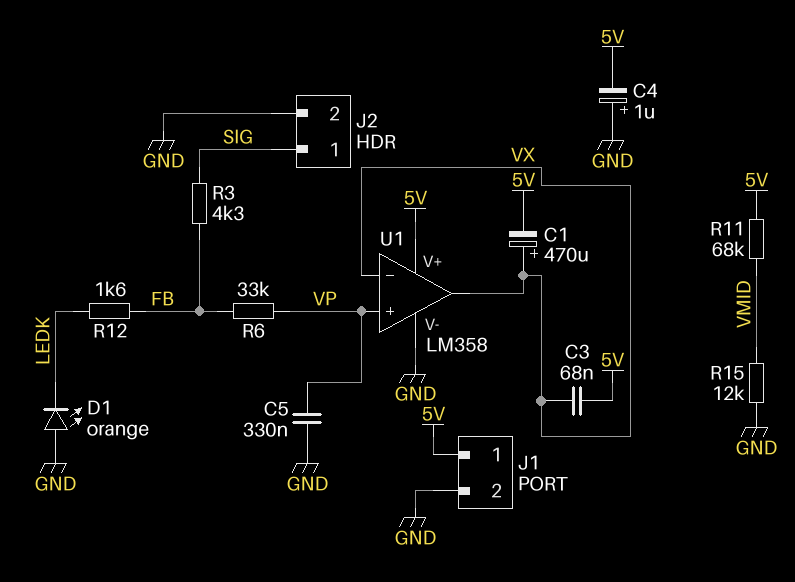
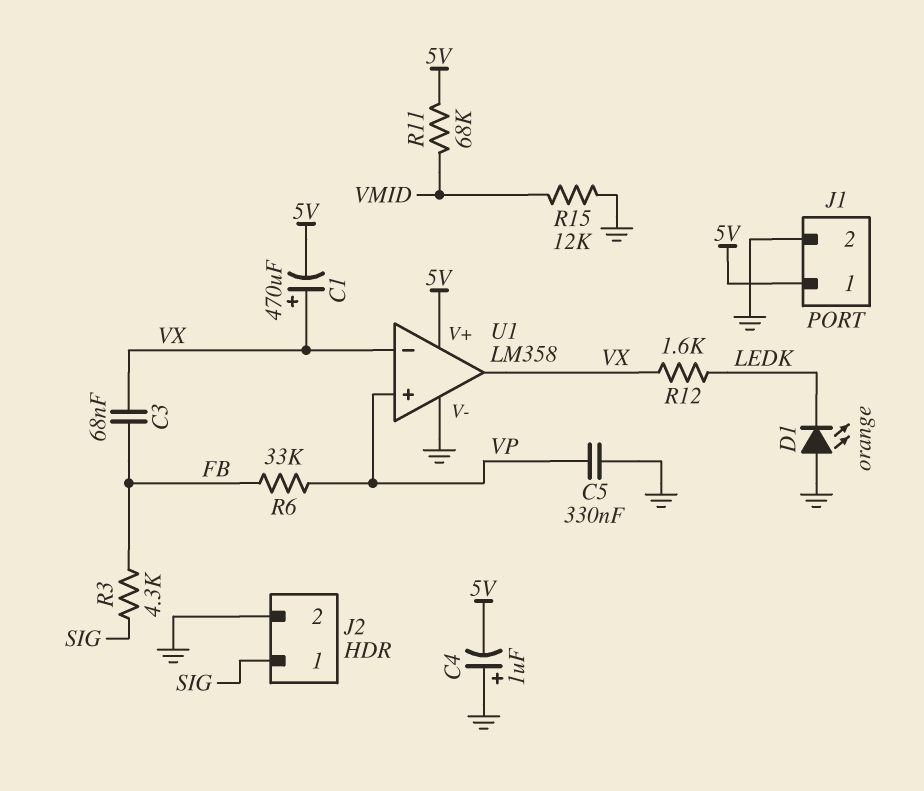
C3: 68nF (5V, VX) -> 68nF (FB, VX)
R12: 1.6k (FB, LEDK) -> 1.6k (LEDK, VX)

